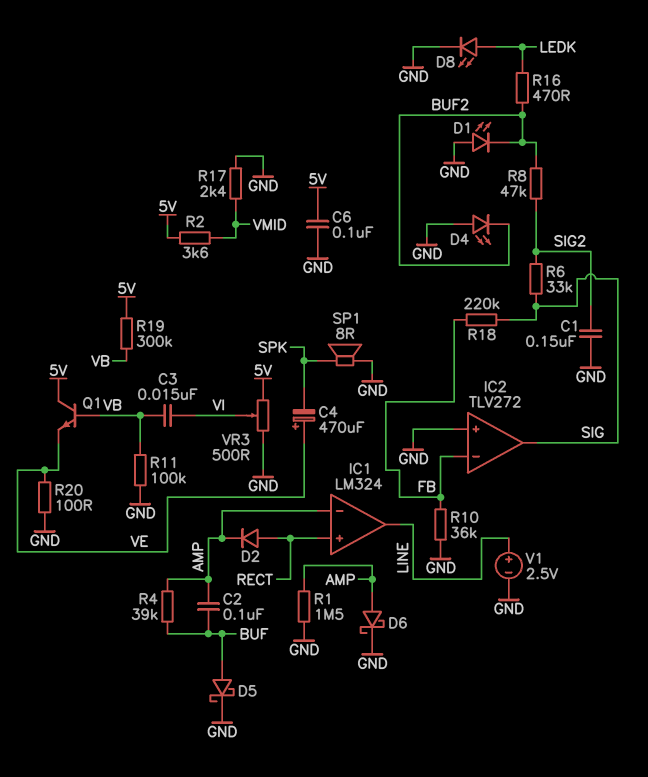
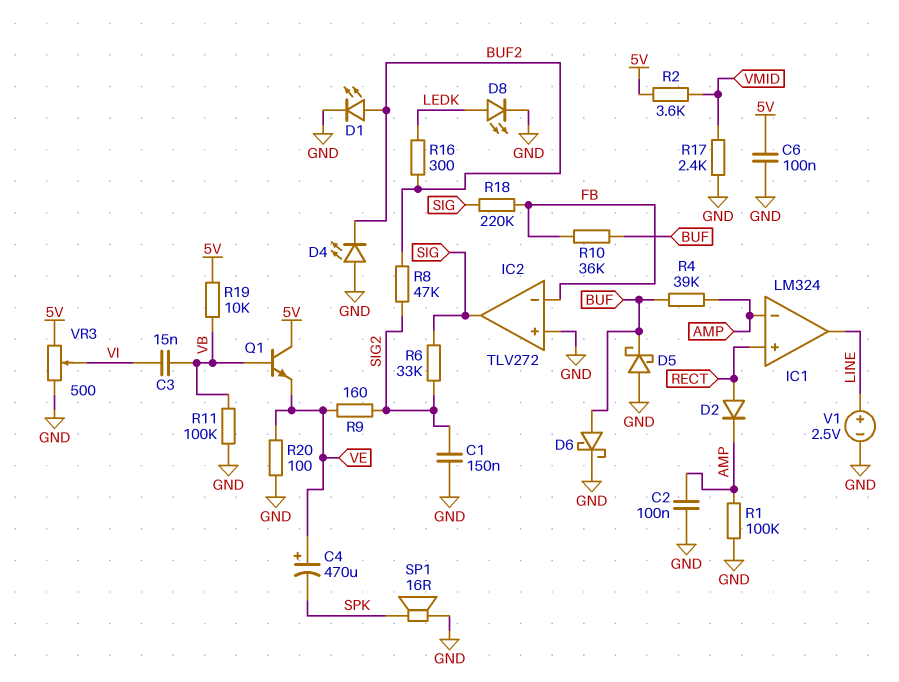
C2: 100nF (AMP, BUF) -> 100nF (AMP, GND)
D1: LED (A GND, K BUF2) -> LED (A BUF2, K GND)
D5: schottky (A BUF, K GND) -> schottky (A GND, K BUF)
D6: schottky (A AMP, K GND) -> schottky (A BUF, K GND)
R1: 1.5M (AMP, GND) -> 100k (AMP, GND)
R9: none -> 160 (SIG2, VE)
R10: 36k (FB, GND) -> 36k (BUF, FB)
R16: 470 (BUF2, LEDK) -> 300 (BUF2, LEDK)
R19: 300k (5V, VB) -> 10k (5V, VB)
SP1: speaker 8R (GND, SPK) -> speaker 16R (GND, SPK)

